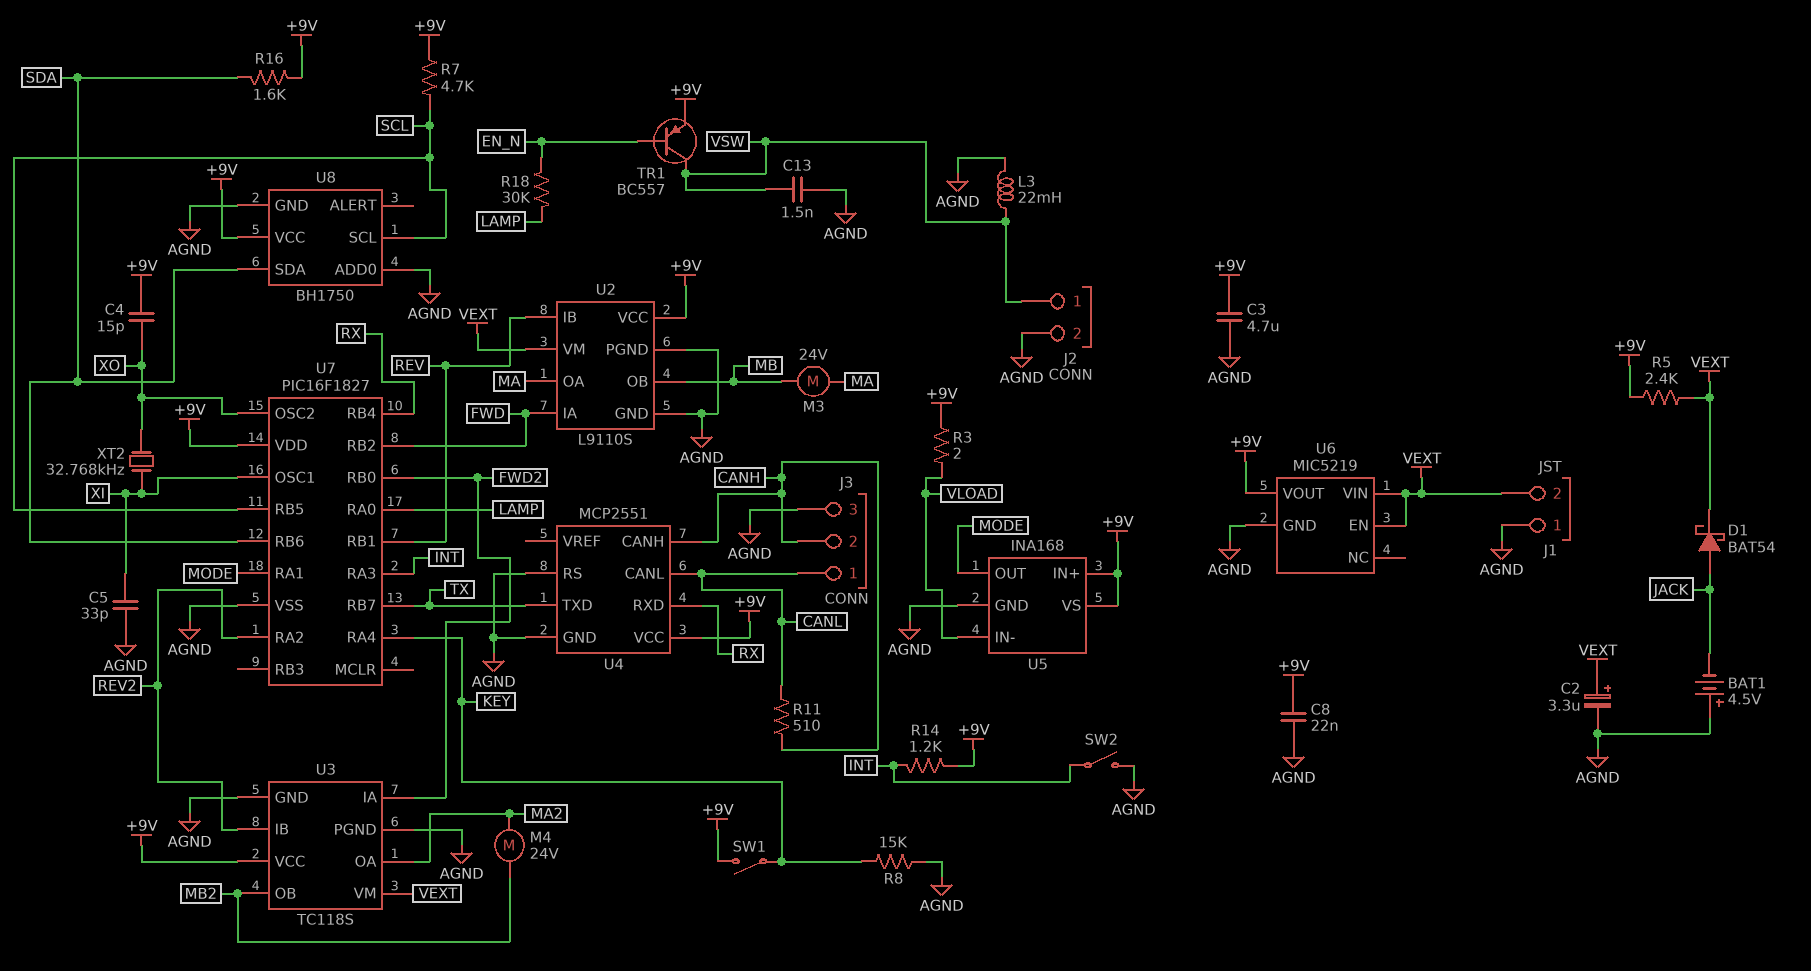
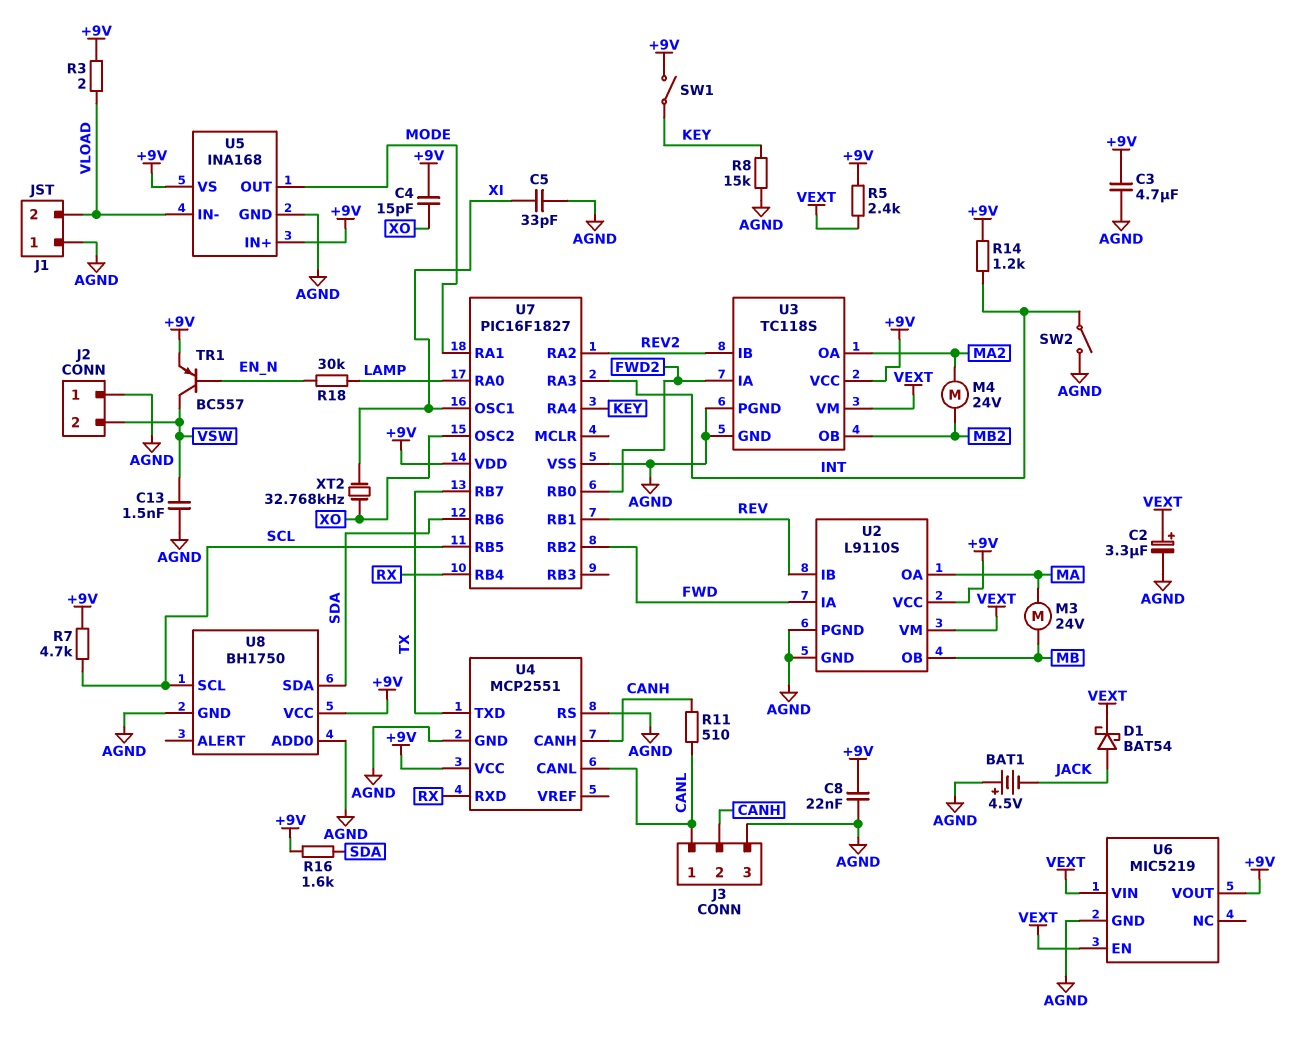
J1 pin 2: VEXT -> VLOAD
J2 pin 1: VSW -> AGND
J2 pin 2: AGND -> VSW
L3: 22mH (AGND, VSW) -> none

